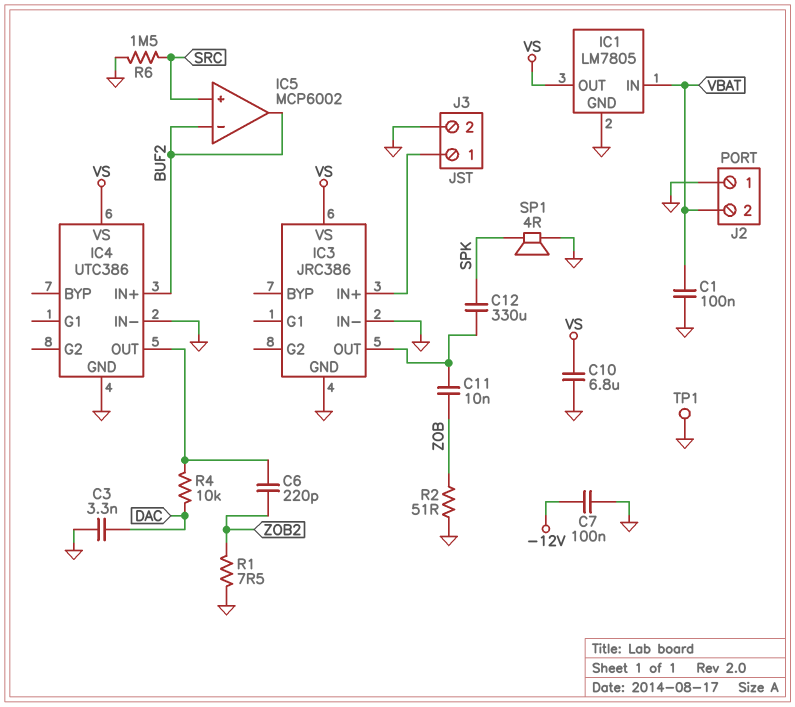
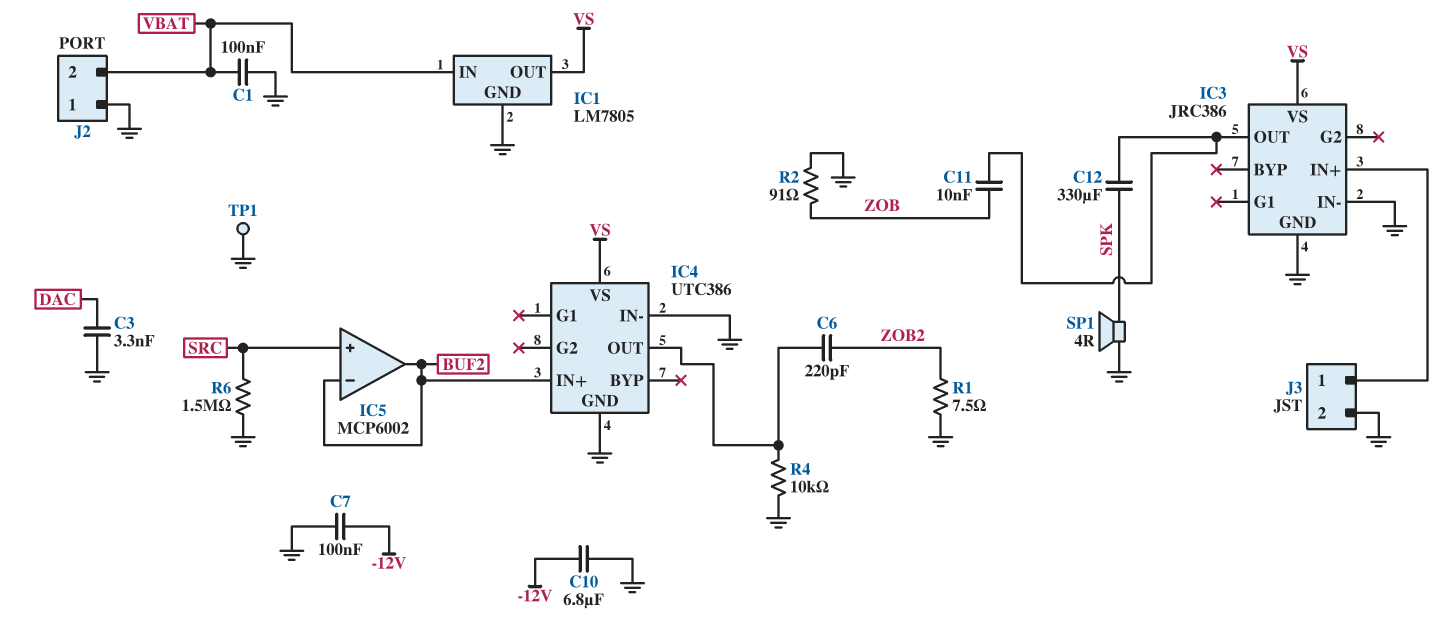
C10: 6.8uF (GND, VS) -> 6.8uF (-12V, GND)
R2: 51 (GND, ZOB) -> 91 (GND, ZOB)
R4: 10k (DAC, IC4/OUT) -> 10k (GND, IC4/OUT)

